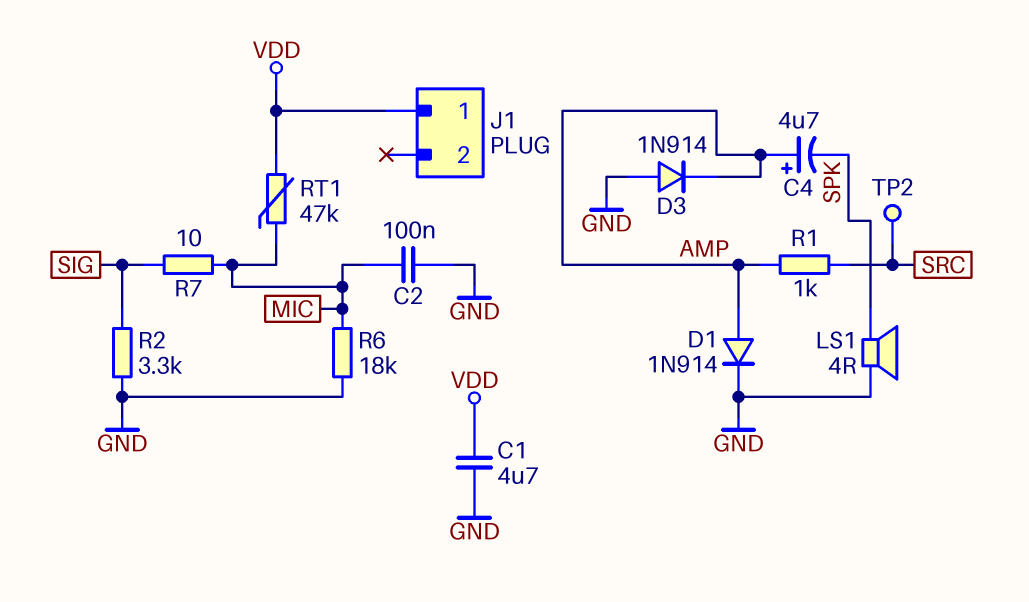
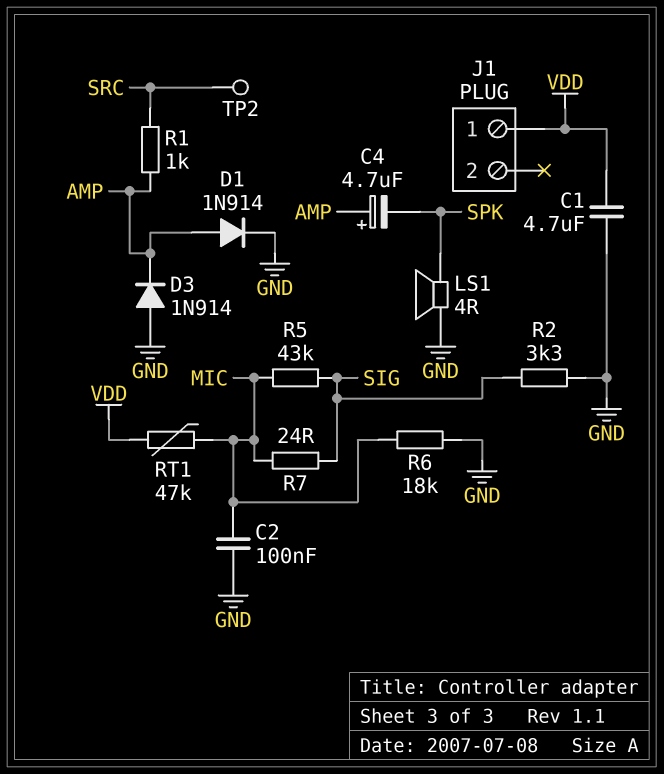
R5: none -> 43k (MIC, SIG)
R7: 10 (MIC, SIG) -> 24 (MIC, SIG)

